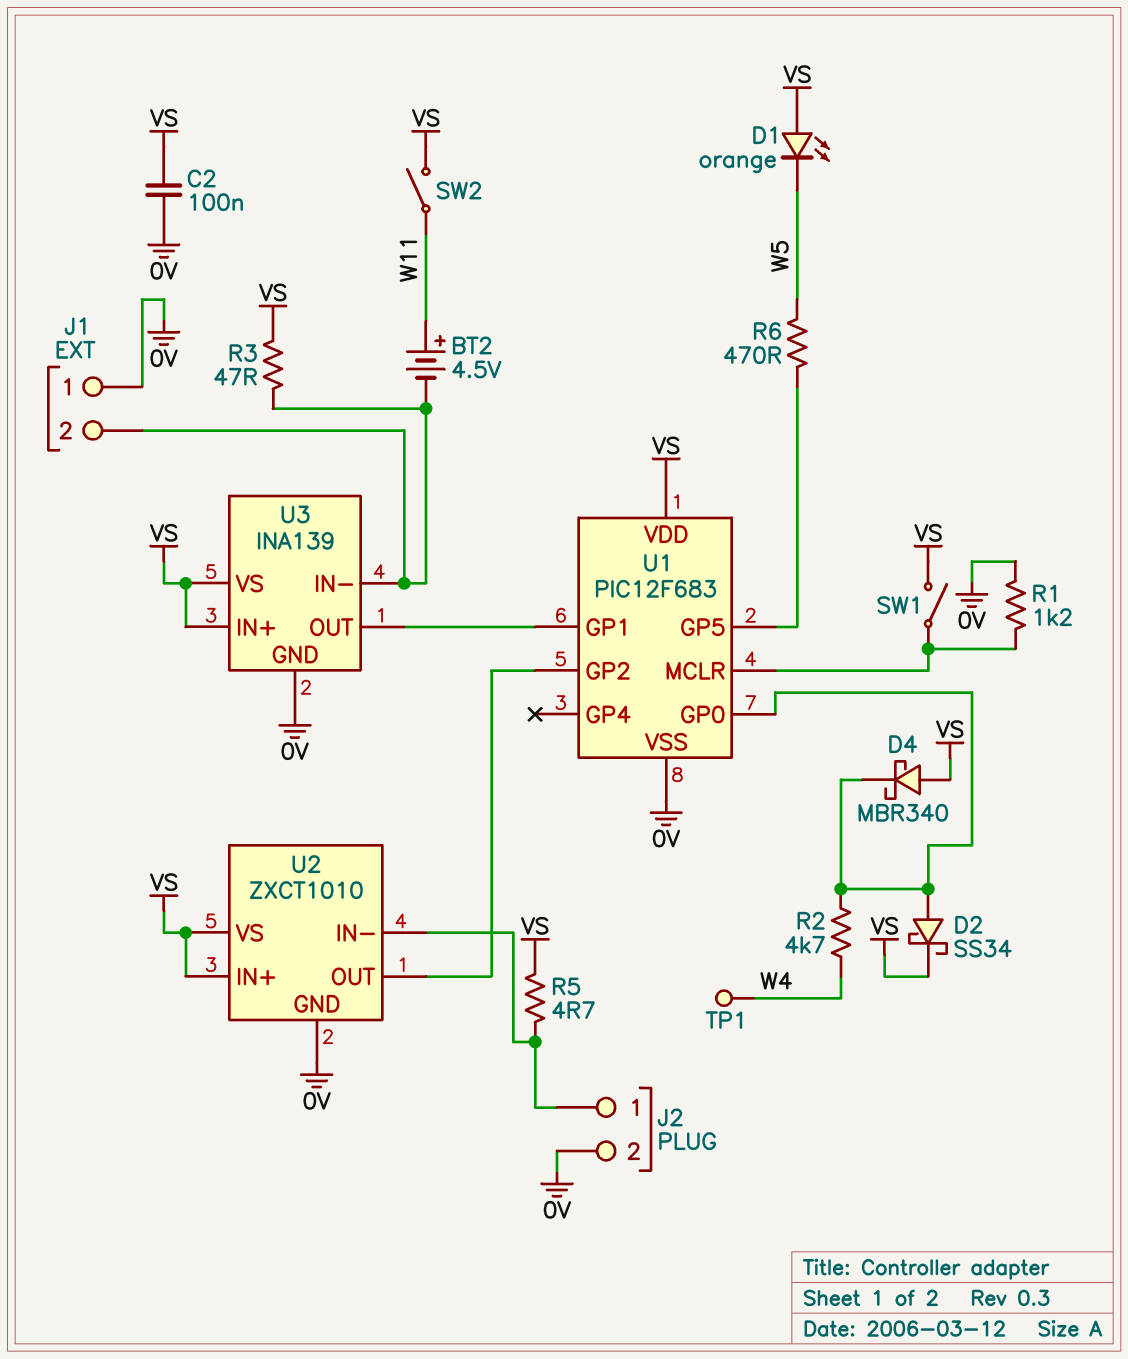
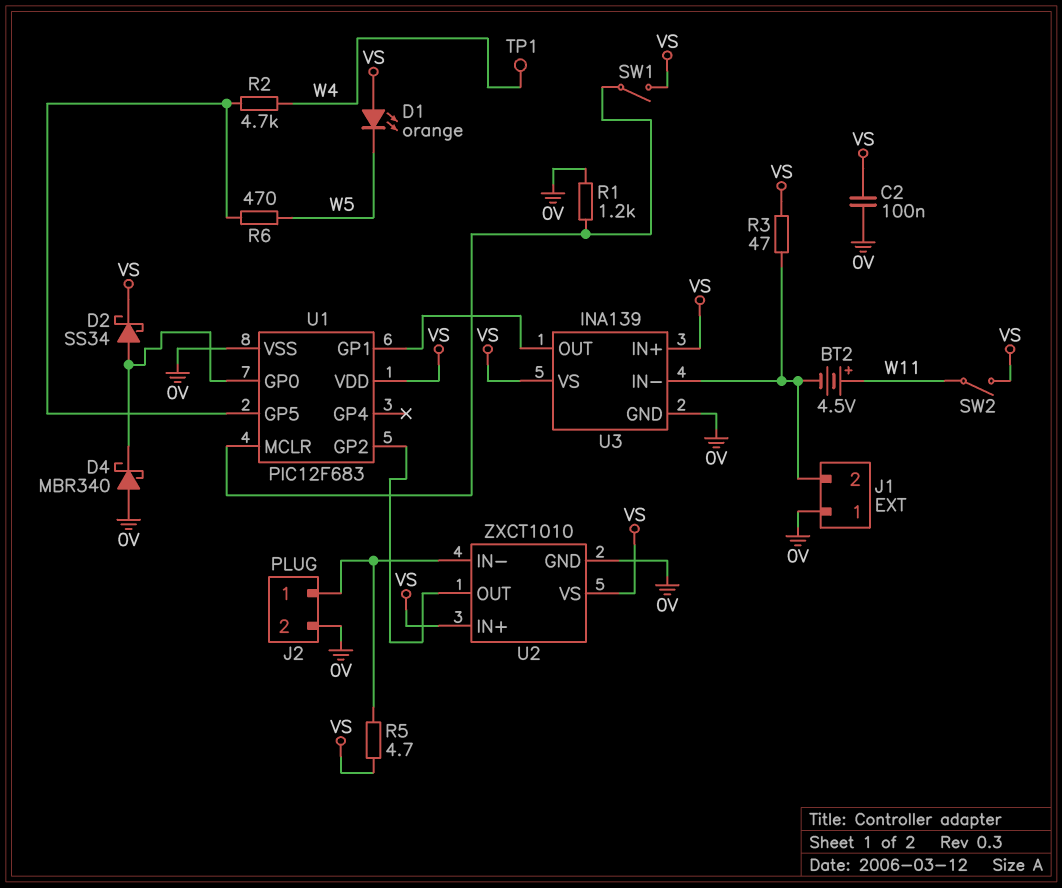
D4: schottky MBR340 (A VS, K U1/GP0) -> schottky MBR340 (A 0V, K U1/GP0)
R2: 4.7k (U1/GP0, W4) -> 4.7k (U1/GP5, W4)

